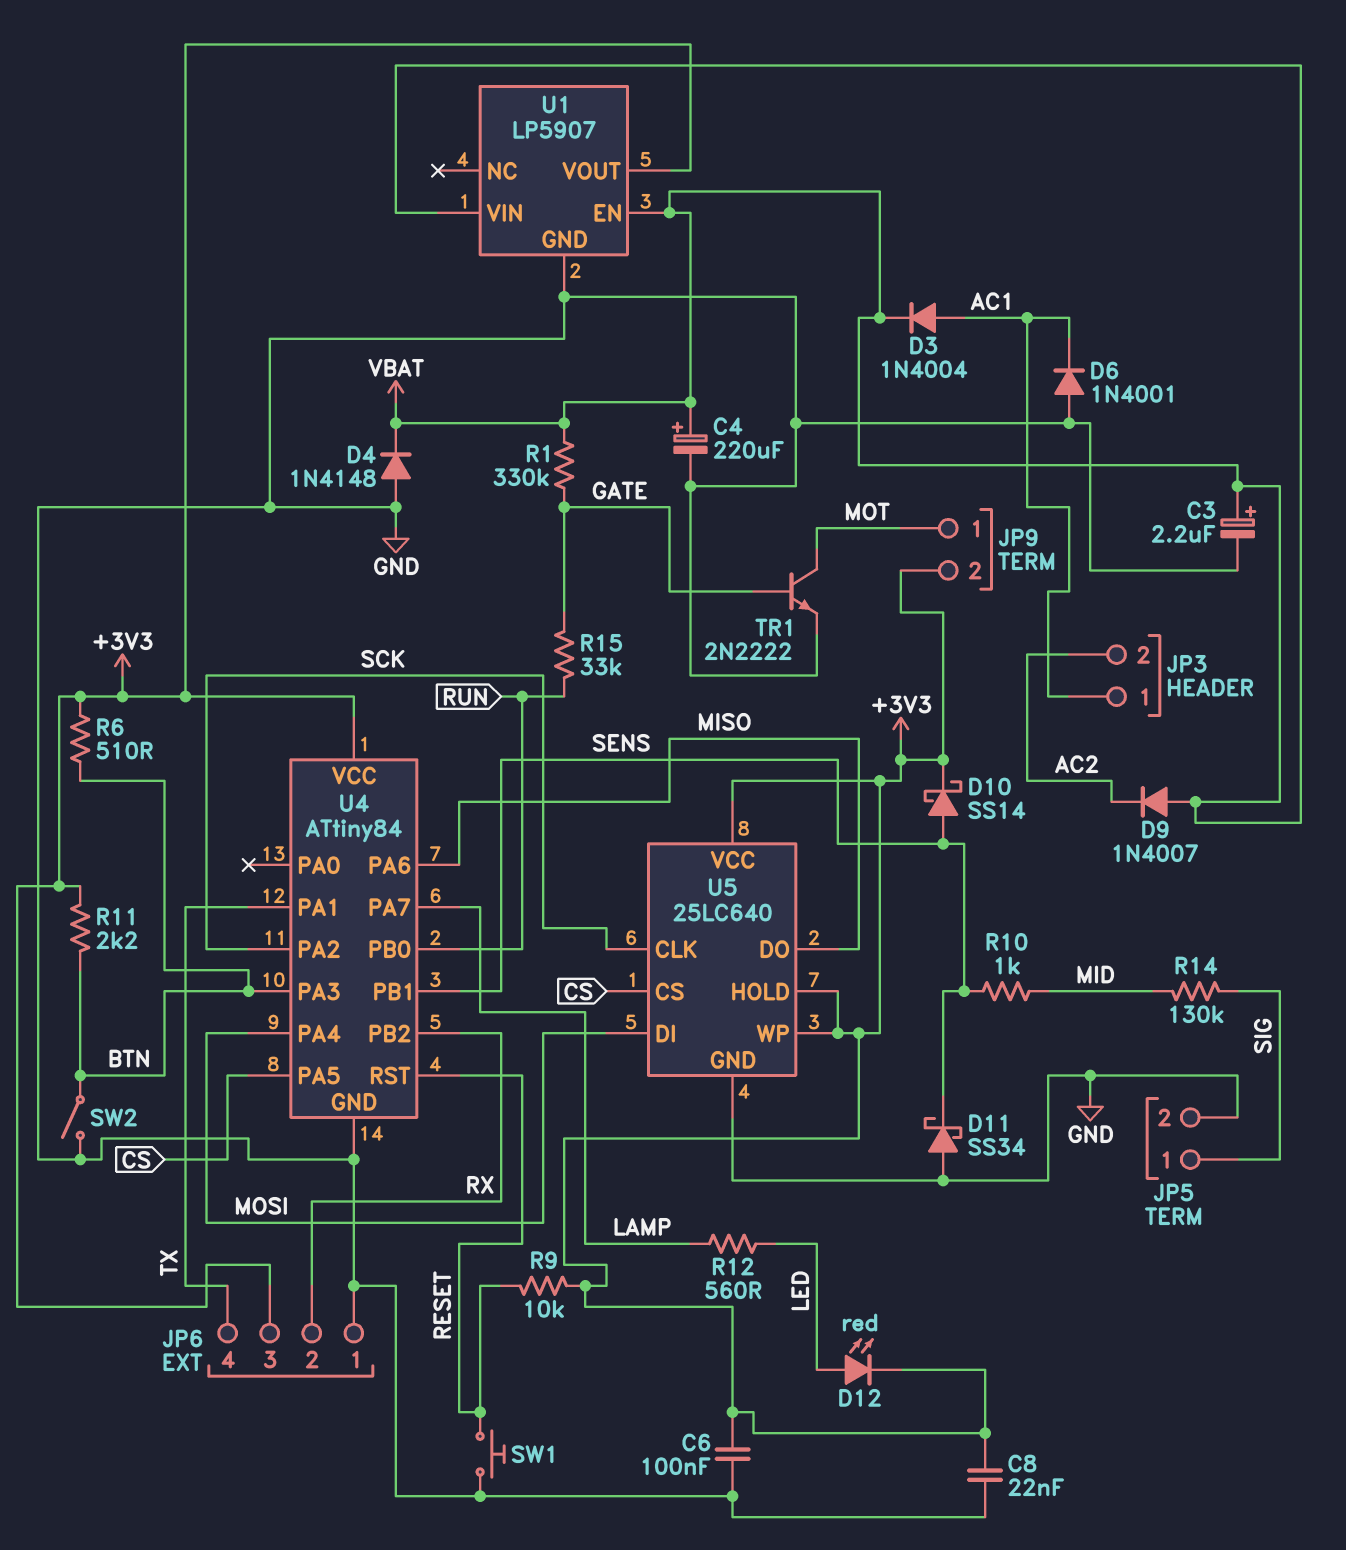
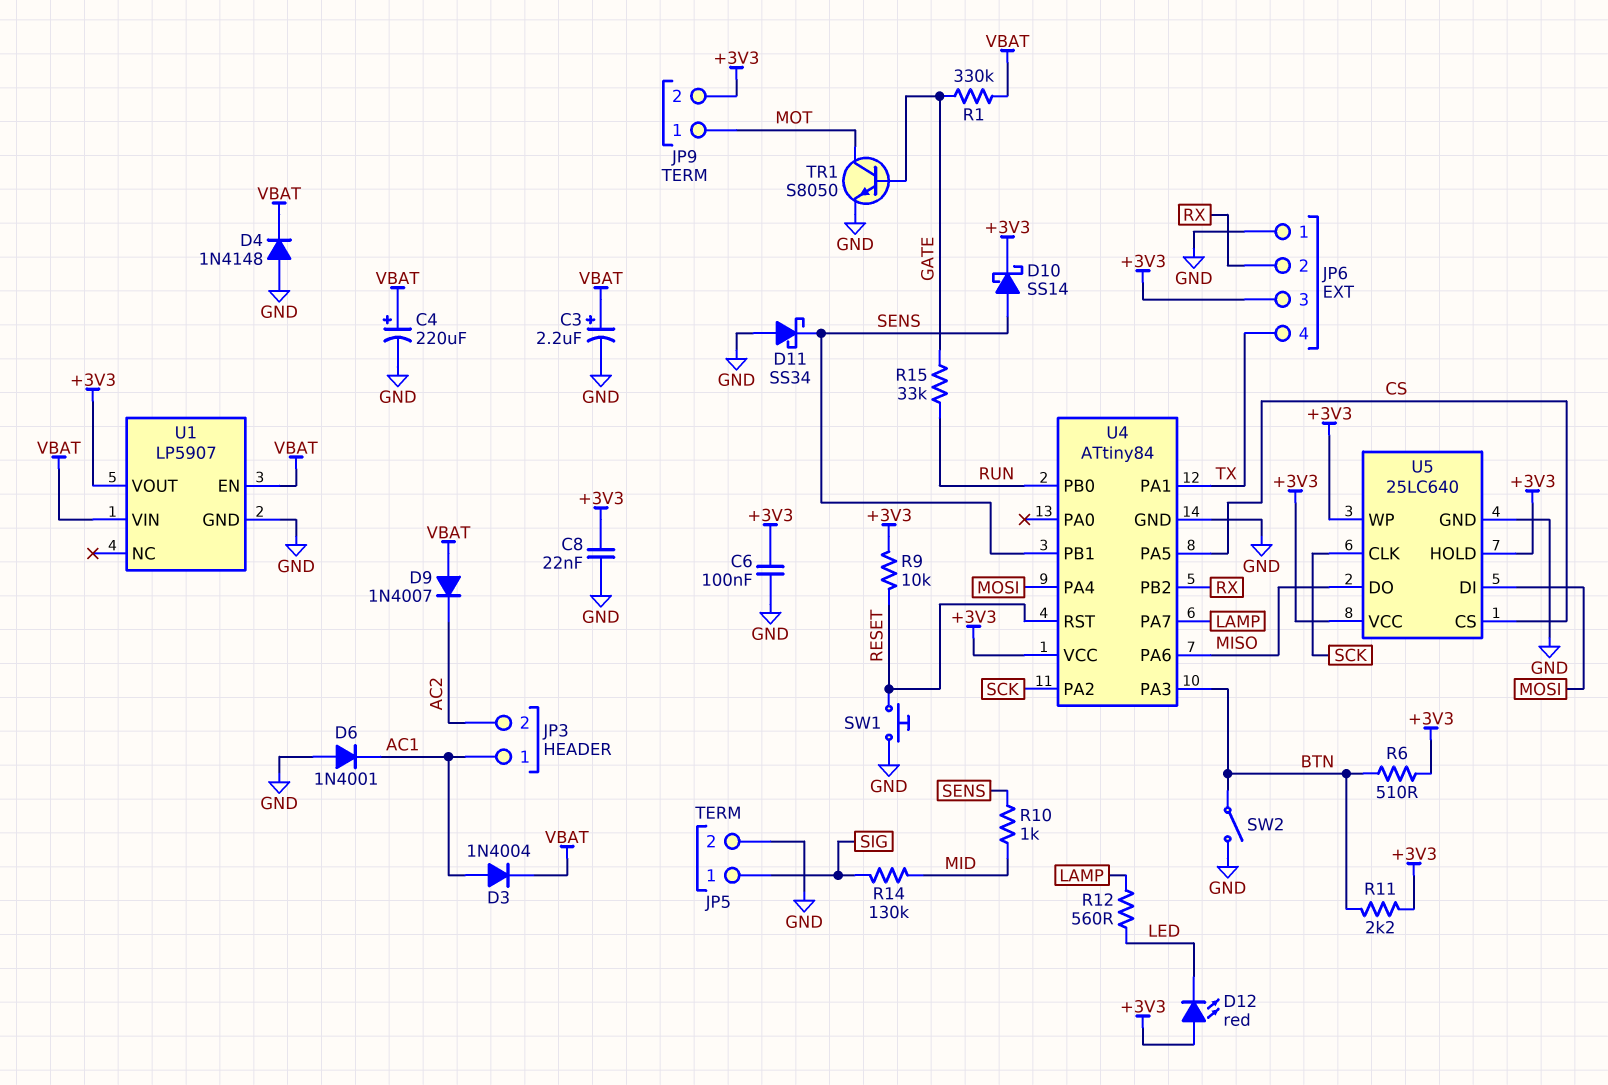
D12: LED red (A LED, K +3V3) -> LED red (A +3V3, K LED)
TR1: NPN 2N2222 (B GATE, C MOT, E GND) -> NPN S8050 (B GATE, C MOT, E GND)

